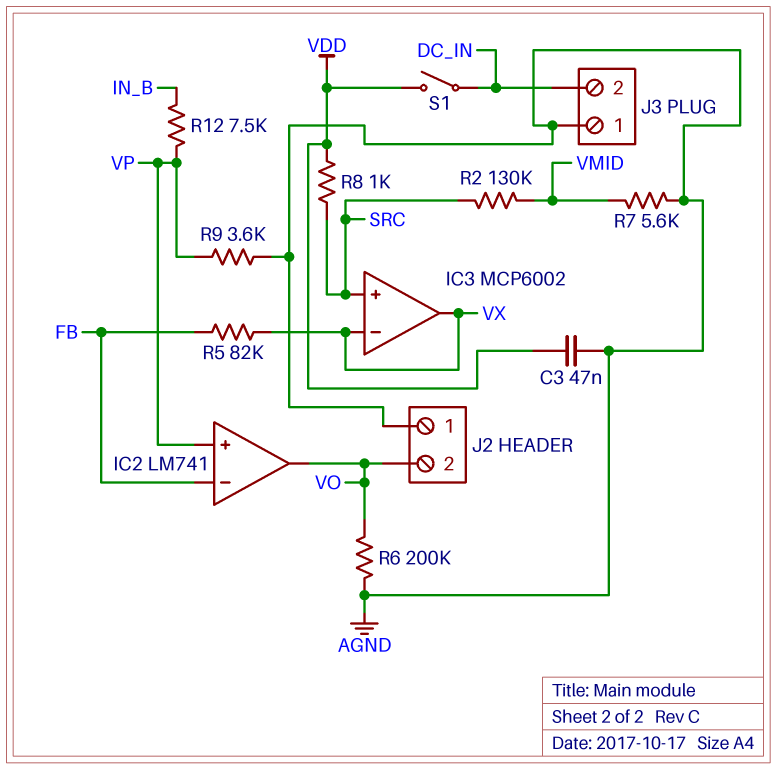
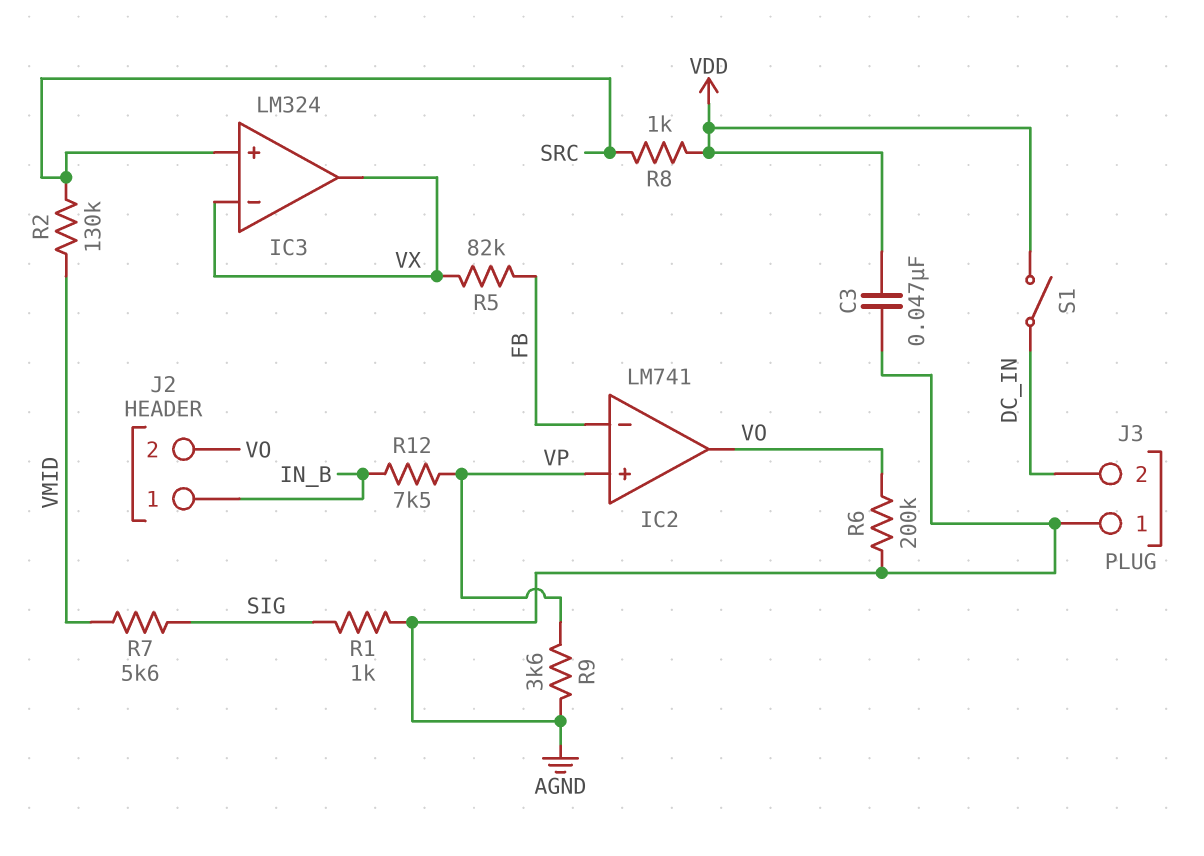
IC3: MCP6002 -> LM324
J2 pin 1: AGND -> IN_B
R1: none -> 1k (AGND, SIG)
R7: 5.6k (AGND, VMID) -> 5.6k (SIG, VMID)

